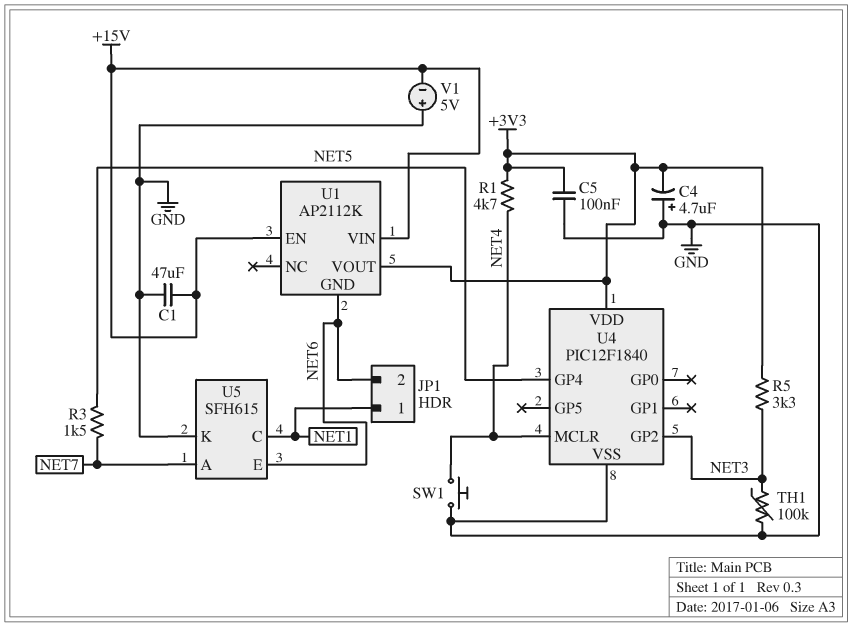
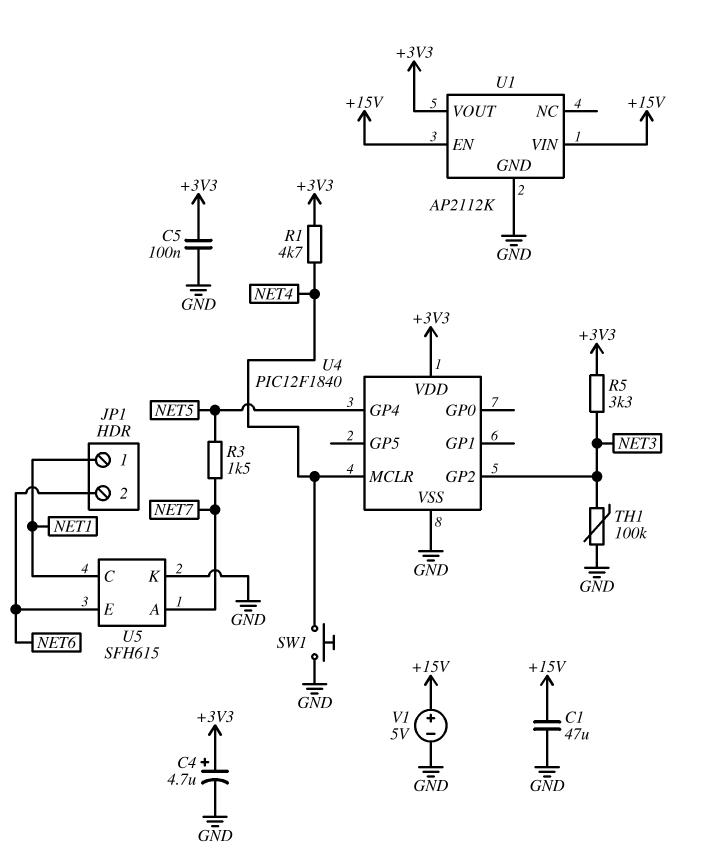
C4: 4.7uF (plus GND, minus +3V3) -> 4.7uF (plus +3V3, minus GND)
U1 pin GND: NET6 -> GND
V1: 5V (plus GND, minus +15V) -> 5V (plus +15V, minus GND)

